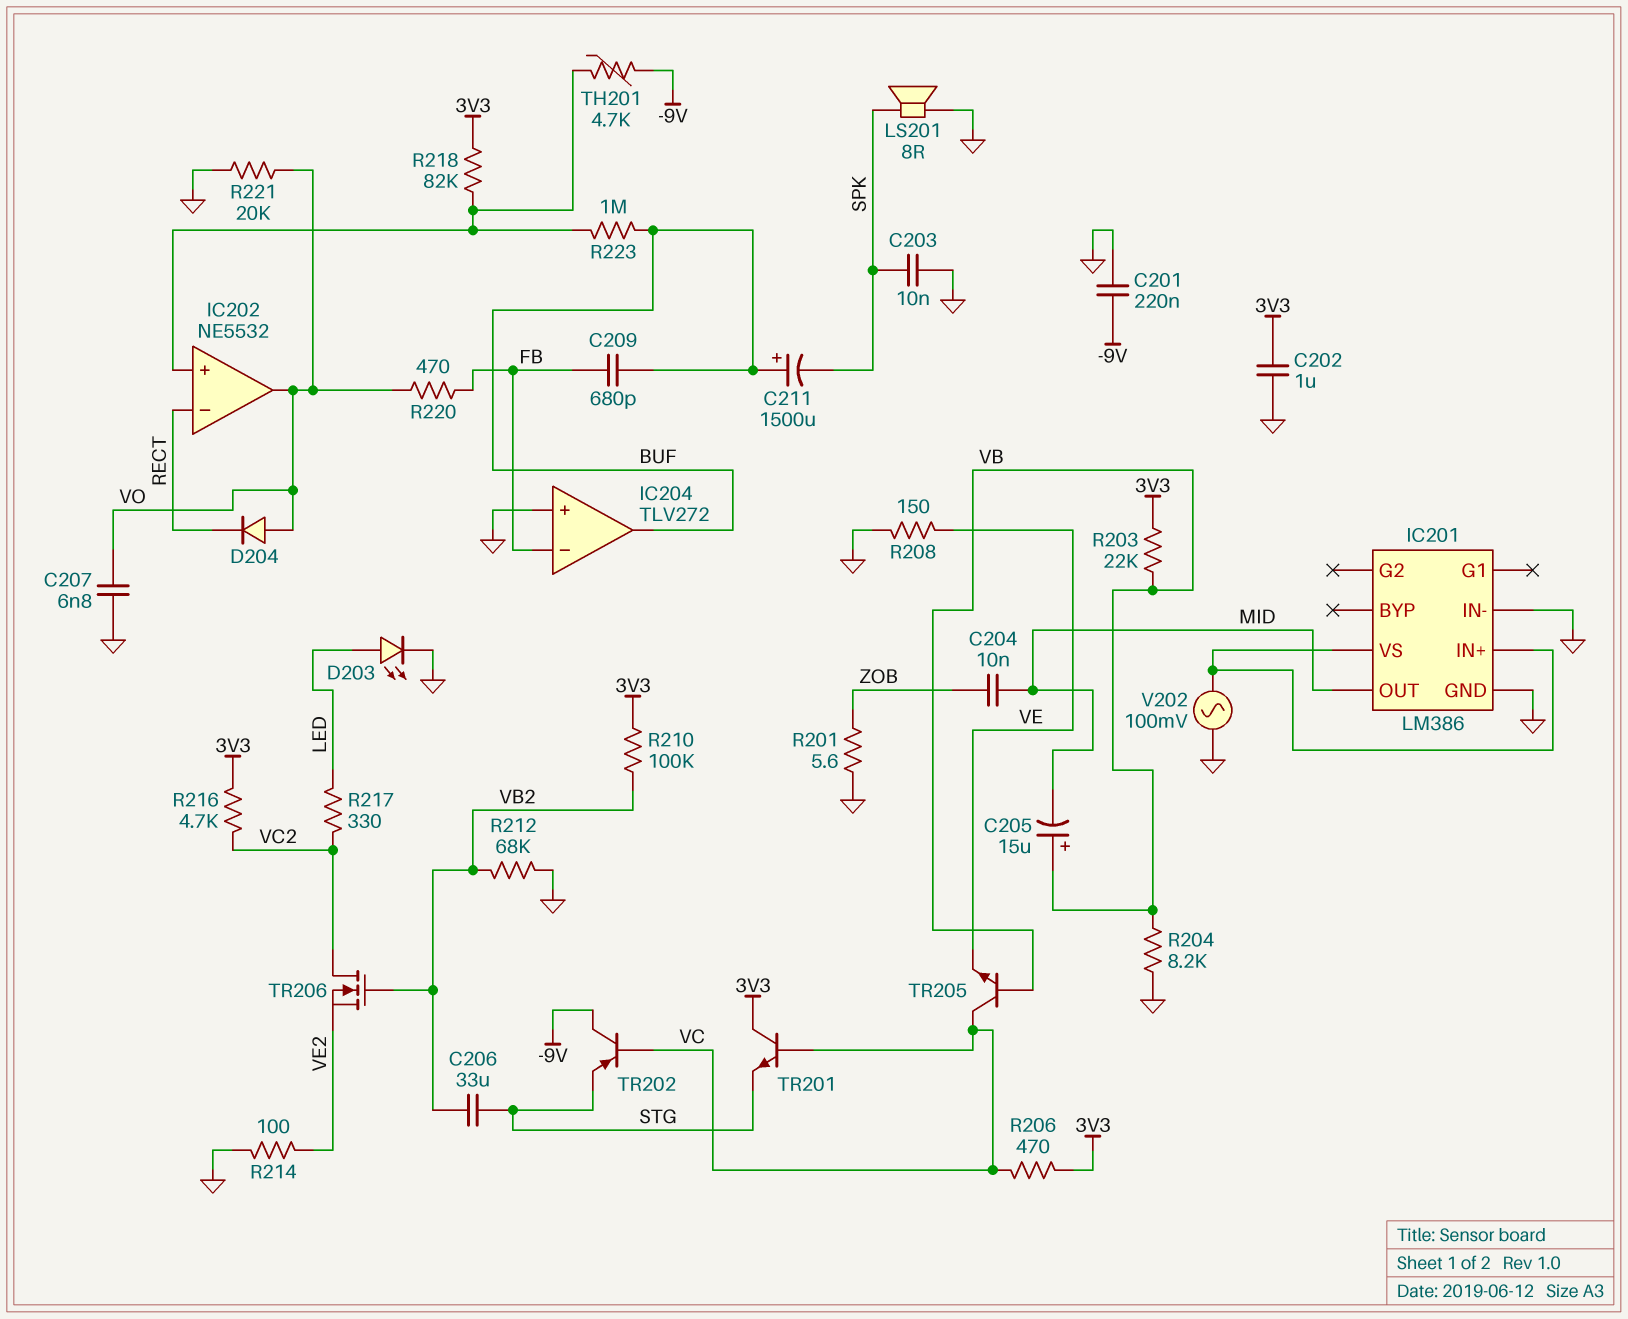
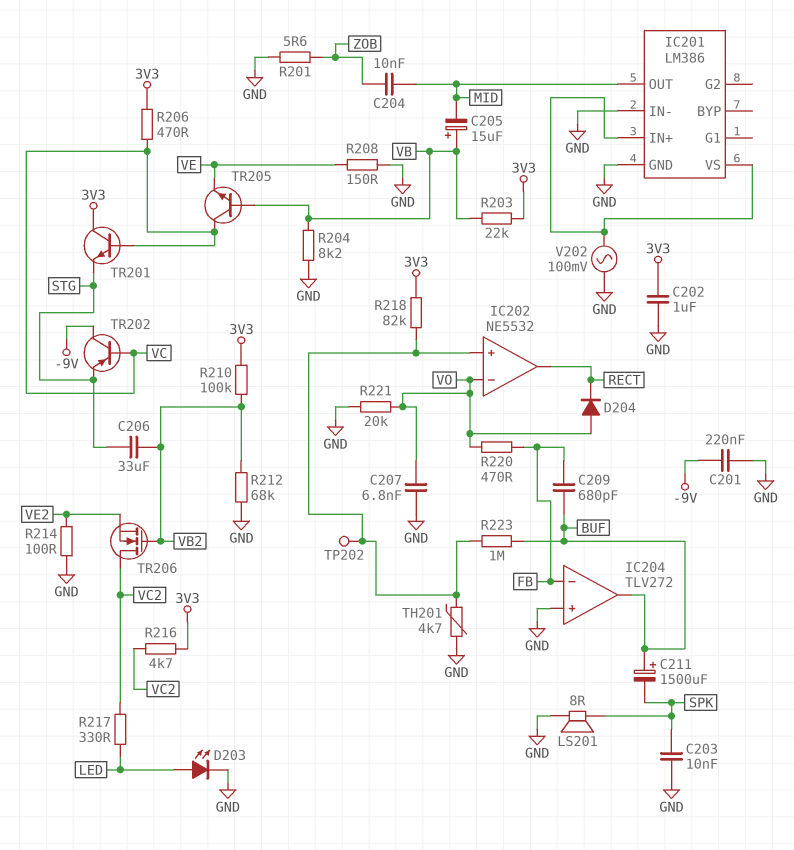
IC202 pin in-: RECT -> VO
IC202 pin out: VO -> RECT
TH201: 4.7k (-9V, IC202/in+) -> 4.7k (GND, IC202/in+)
TP202: none -> test point (IC202/in+)

